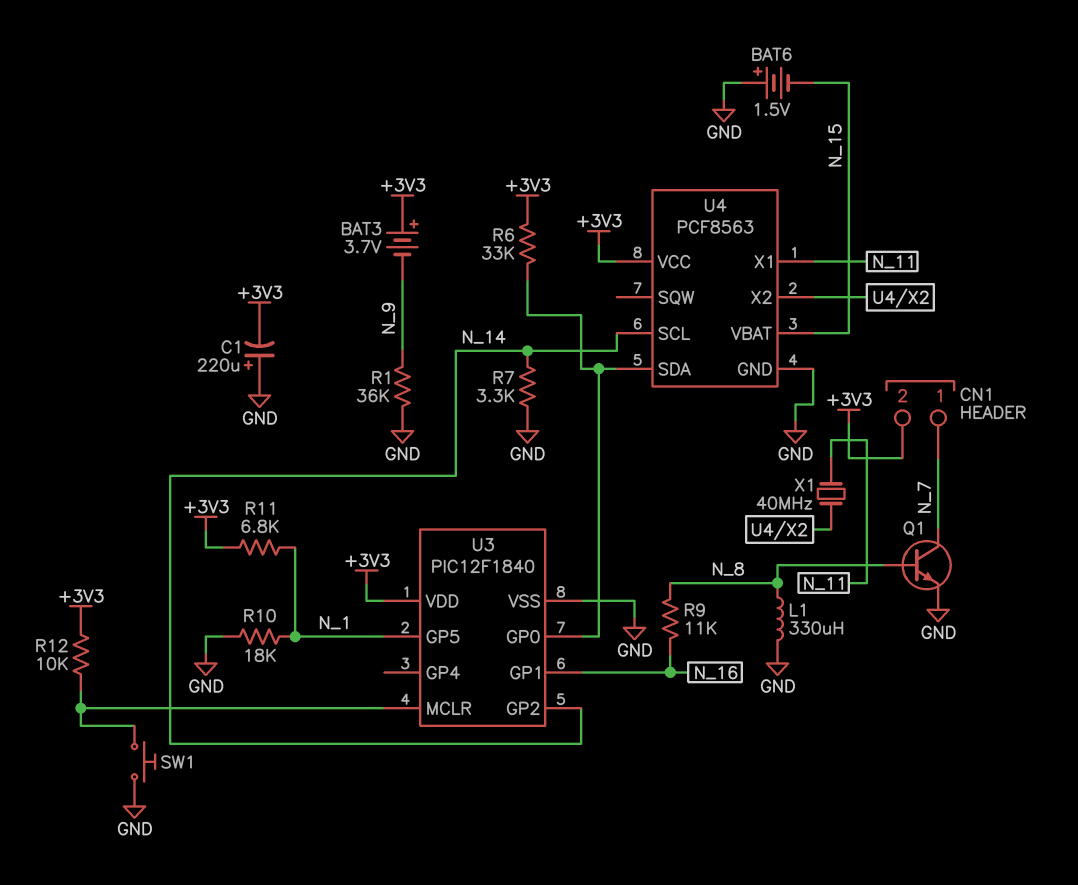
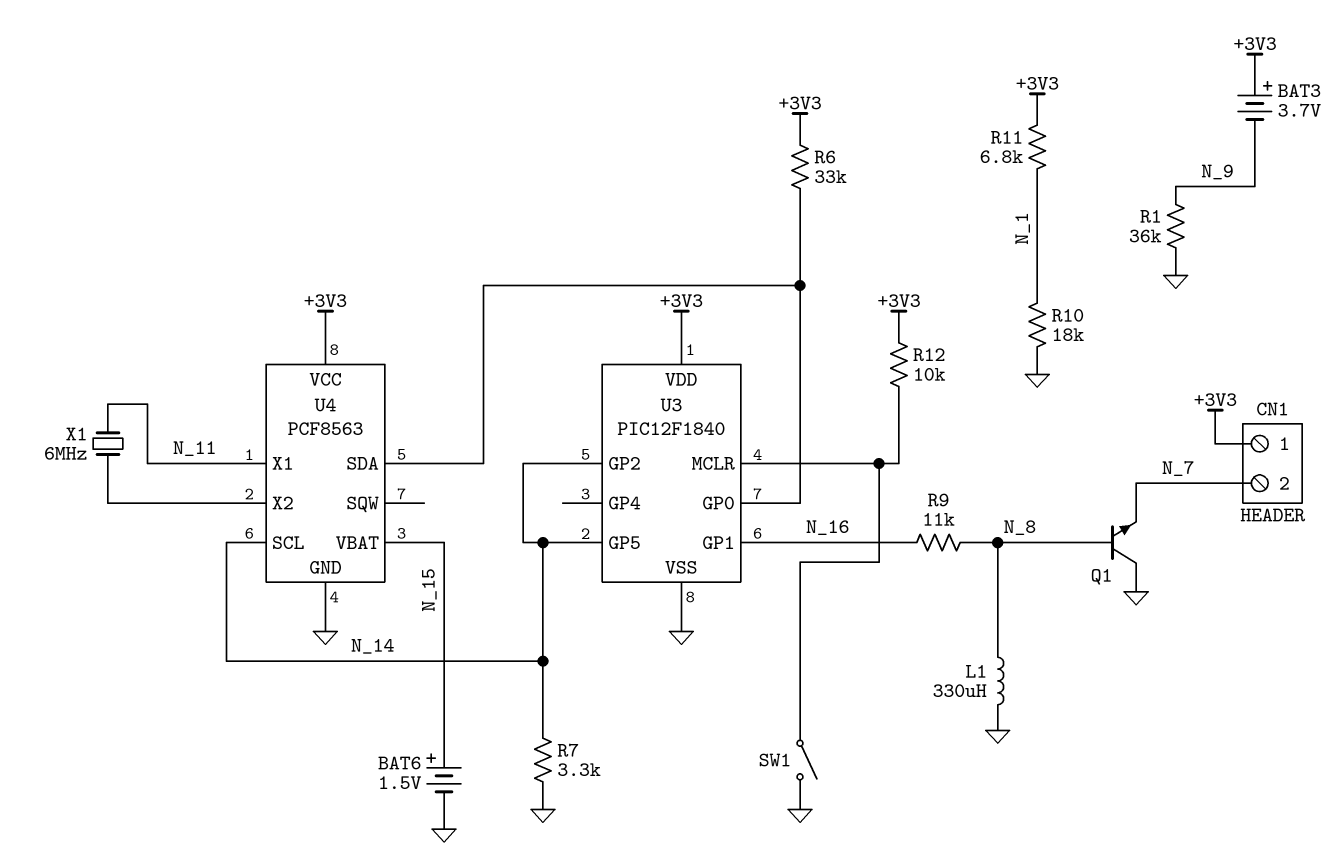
BAT6: 1.5V (plus GND, minus N_15) -> 1.5V (plus N_15, minus GND)
C1: 220uF (plus GND, minus +3V3) -> none
CN1 pin 1: N_7 -> +3V3
CN1 pin 2: +3V3 -> N_7
Q1: NPN (B N_8, C N_7, E GND) -> NPN (B N_8, C GND, E N_7)
SW1: button (GND, U3/MCLR) -> switch (GND, U3/MCLR)
U3 pin GP5: N_1 -> N_14
X1: 40MHz (N_11, U4/X2) -> 6MHz (N_11, U4/X2)

